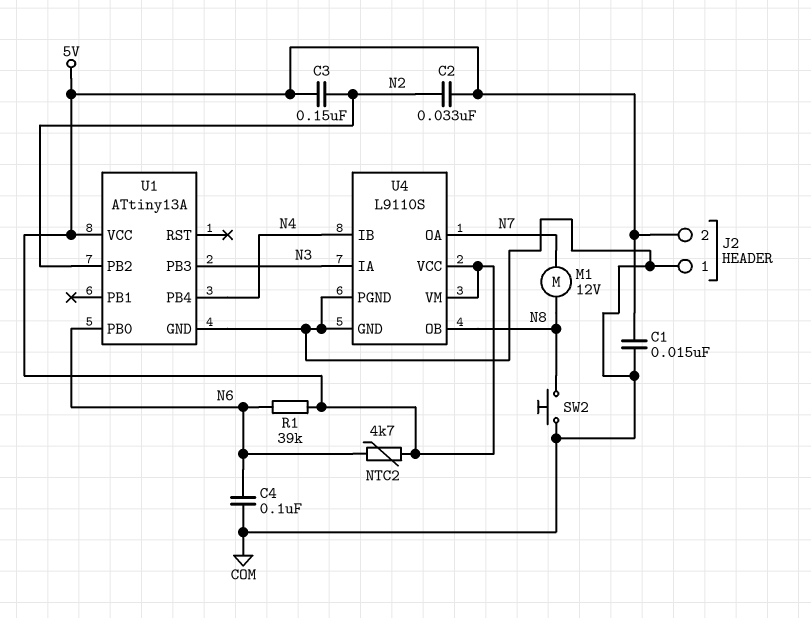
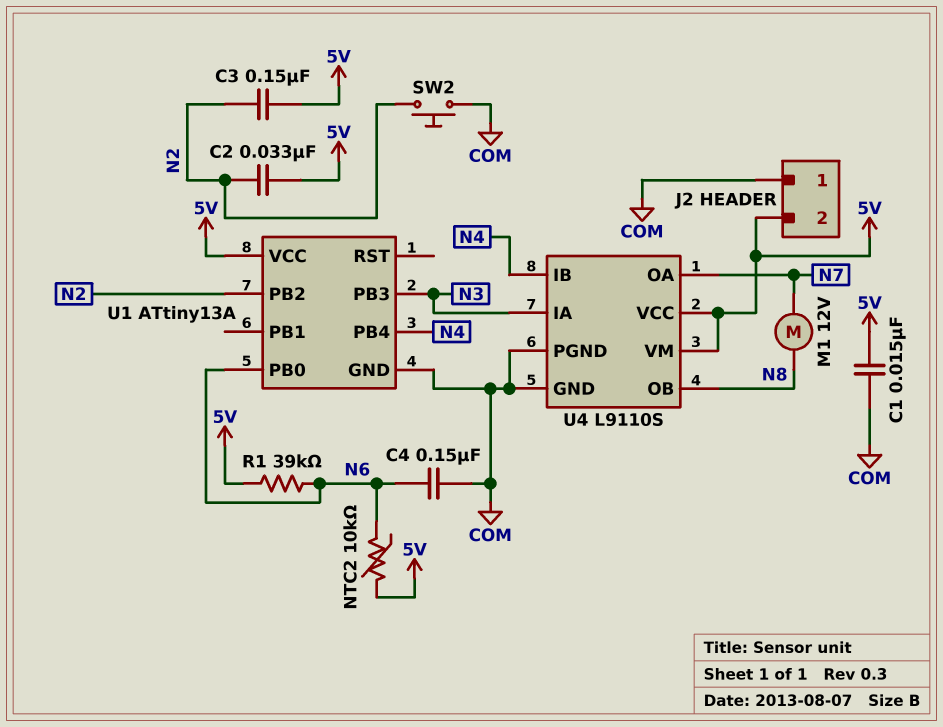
C4: 100nF (COM, N6) -> 150nF (COM, N6)
NTC2: 4.7k (5V, N6) -> 10k (5V, N6)
SW2: button (COM, N8) -> button (COM, N2)

